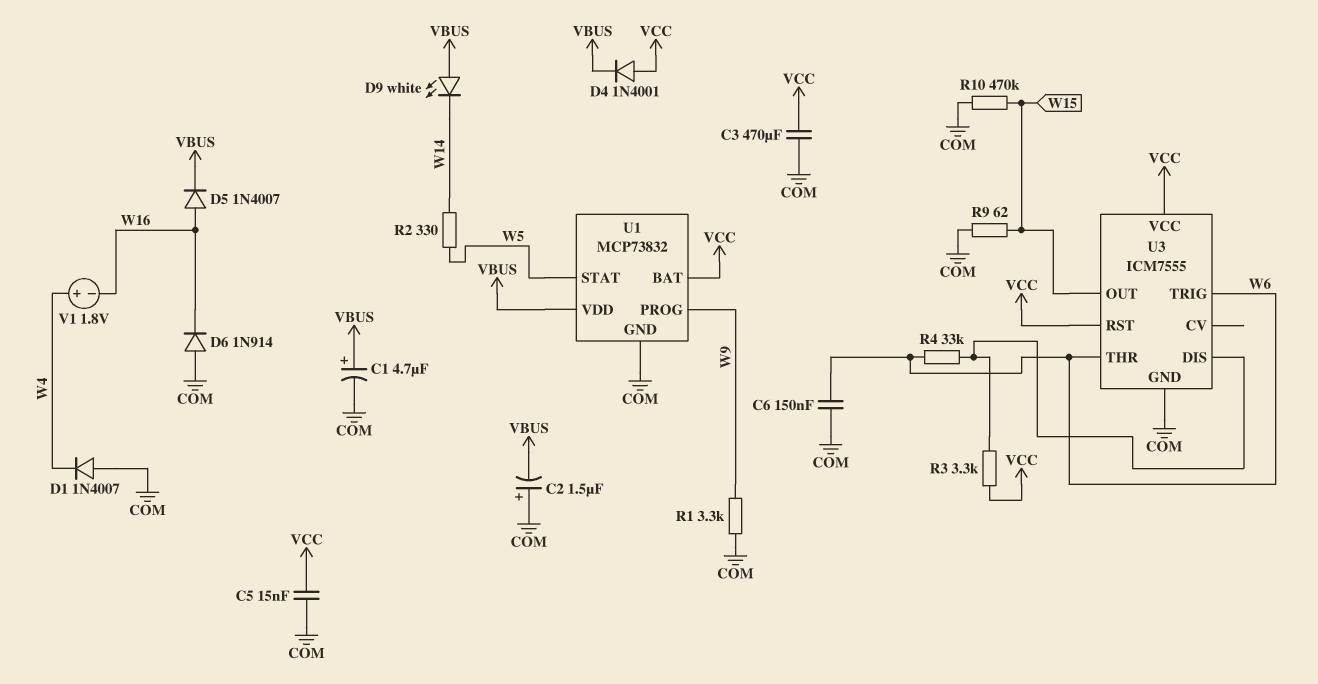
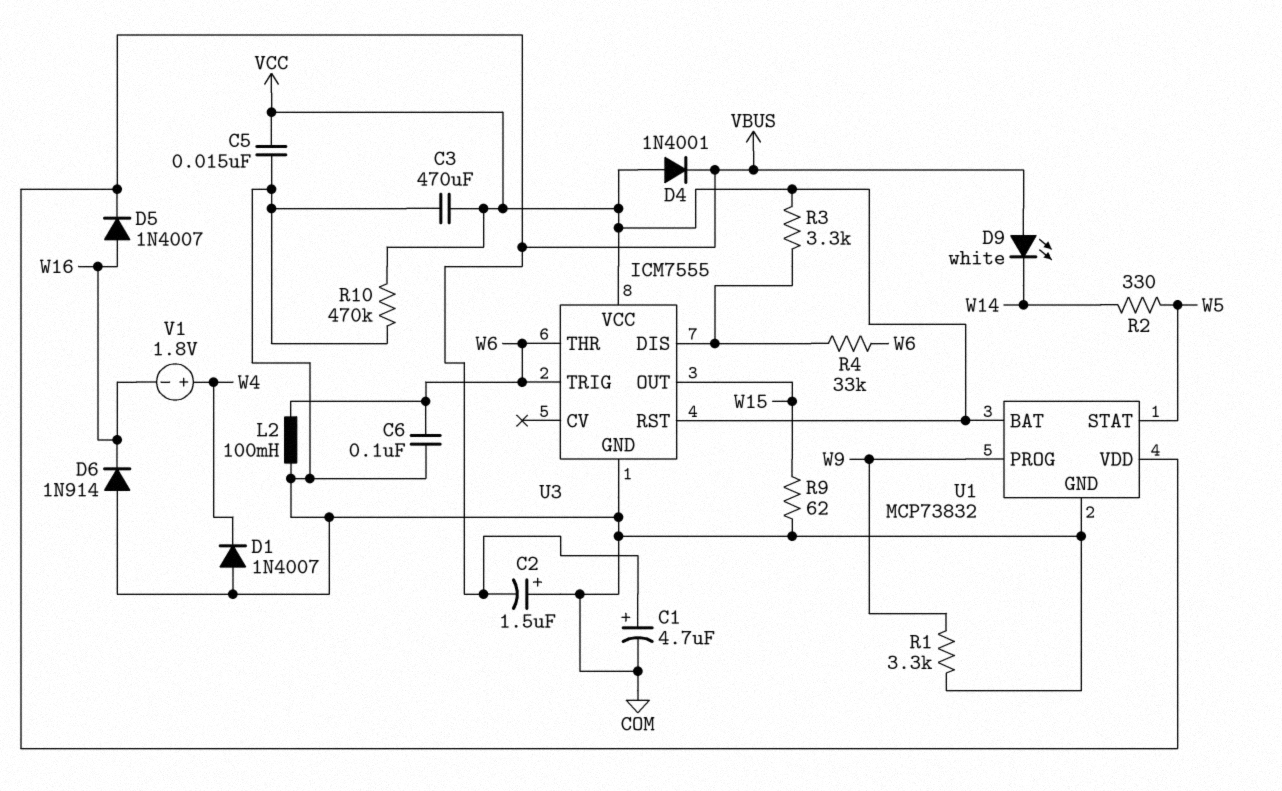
C6: 150nF (COM, W6) -> 100nF (COM, W6)
L2: none -> 100mH (COM, W6)
R10: 470k (COM, W15) -> 470k (COM, VCC)

